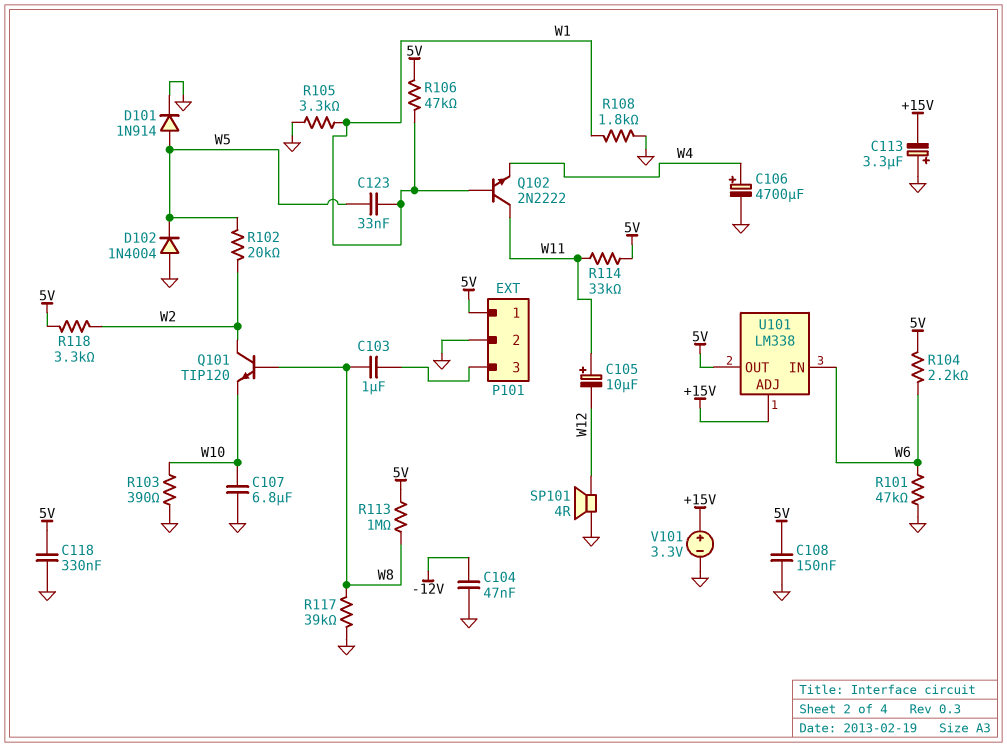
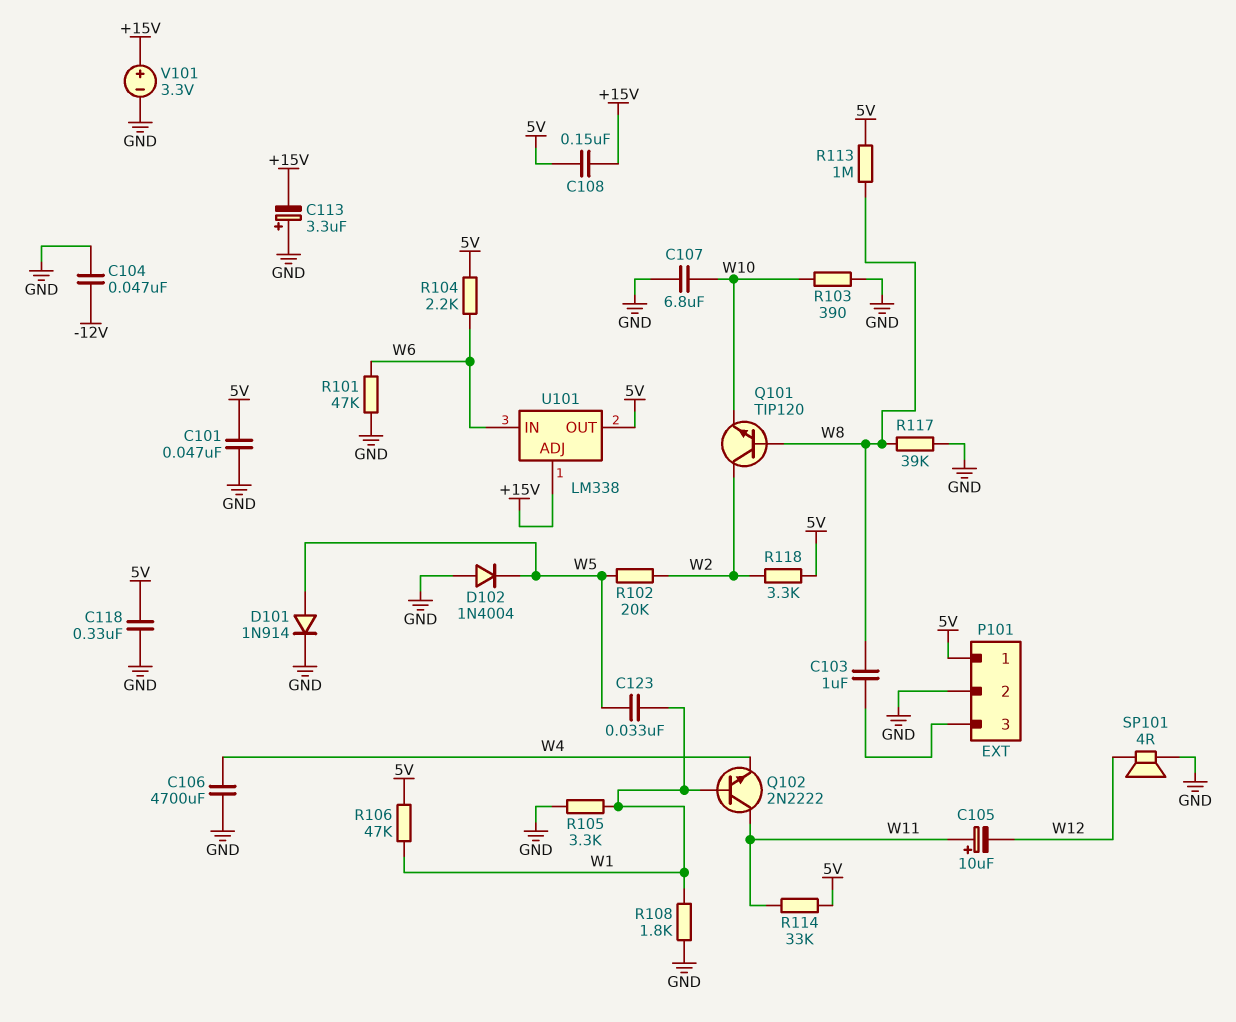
C101: none -> 47nF (5V, GND)
C106: 4700uF (plus W4, minus GND) -> 4700uF (GND, W4)
C108: 150nF (5V, GND) -> 150nF (+15V, 5V)

